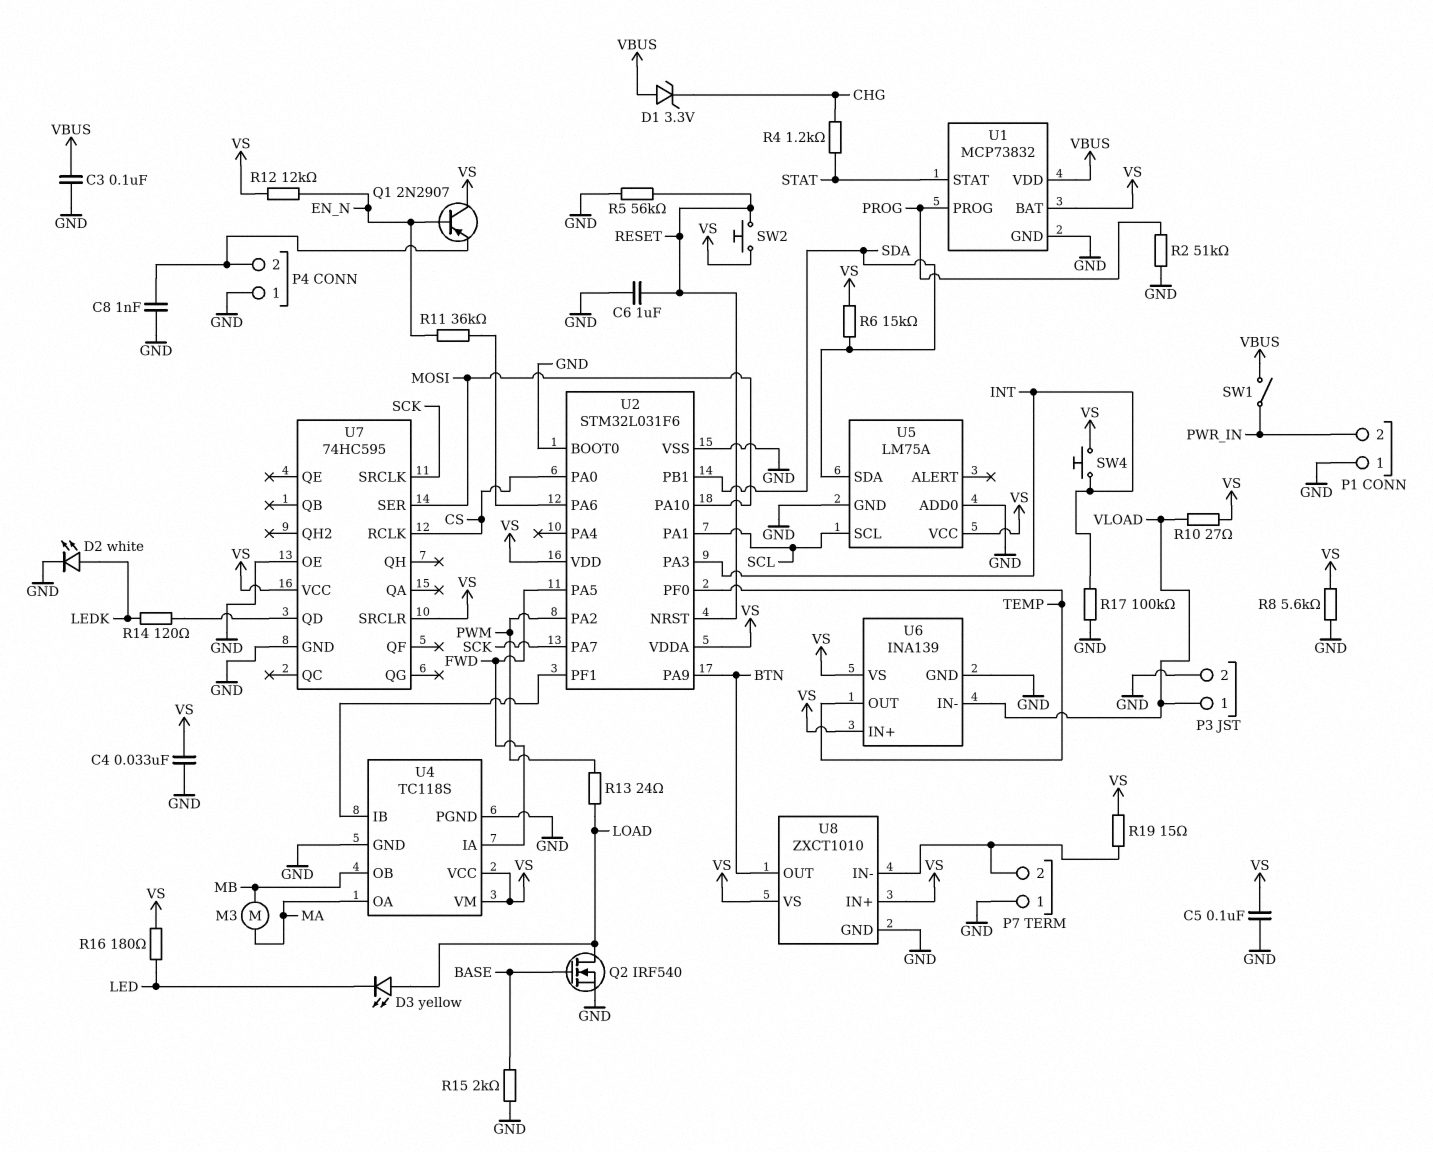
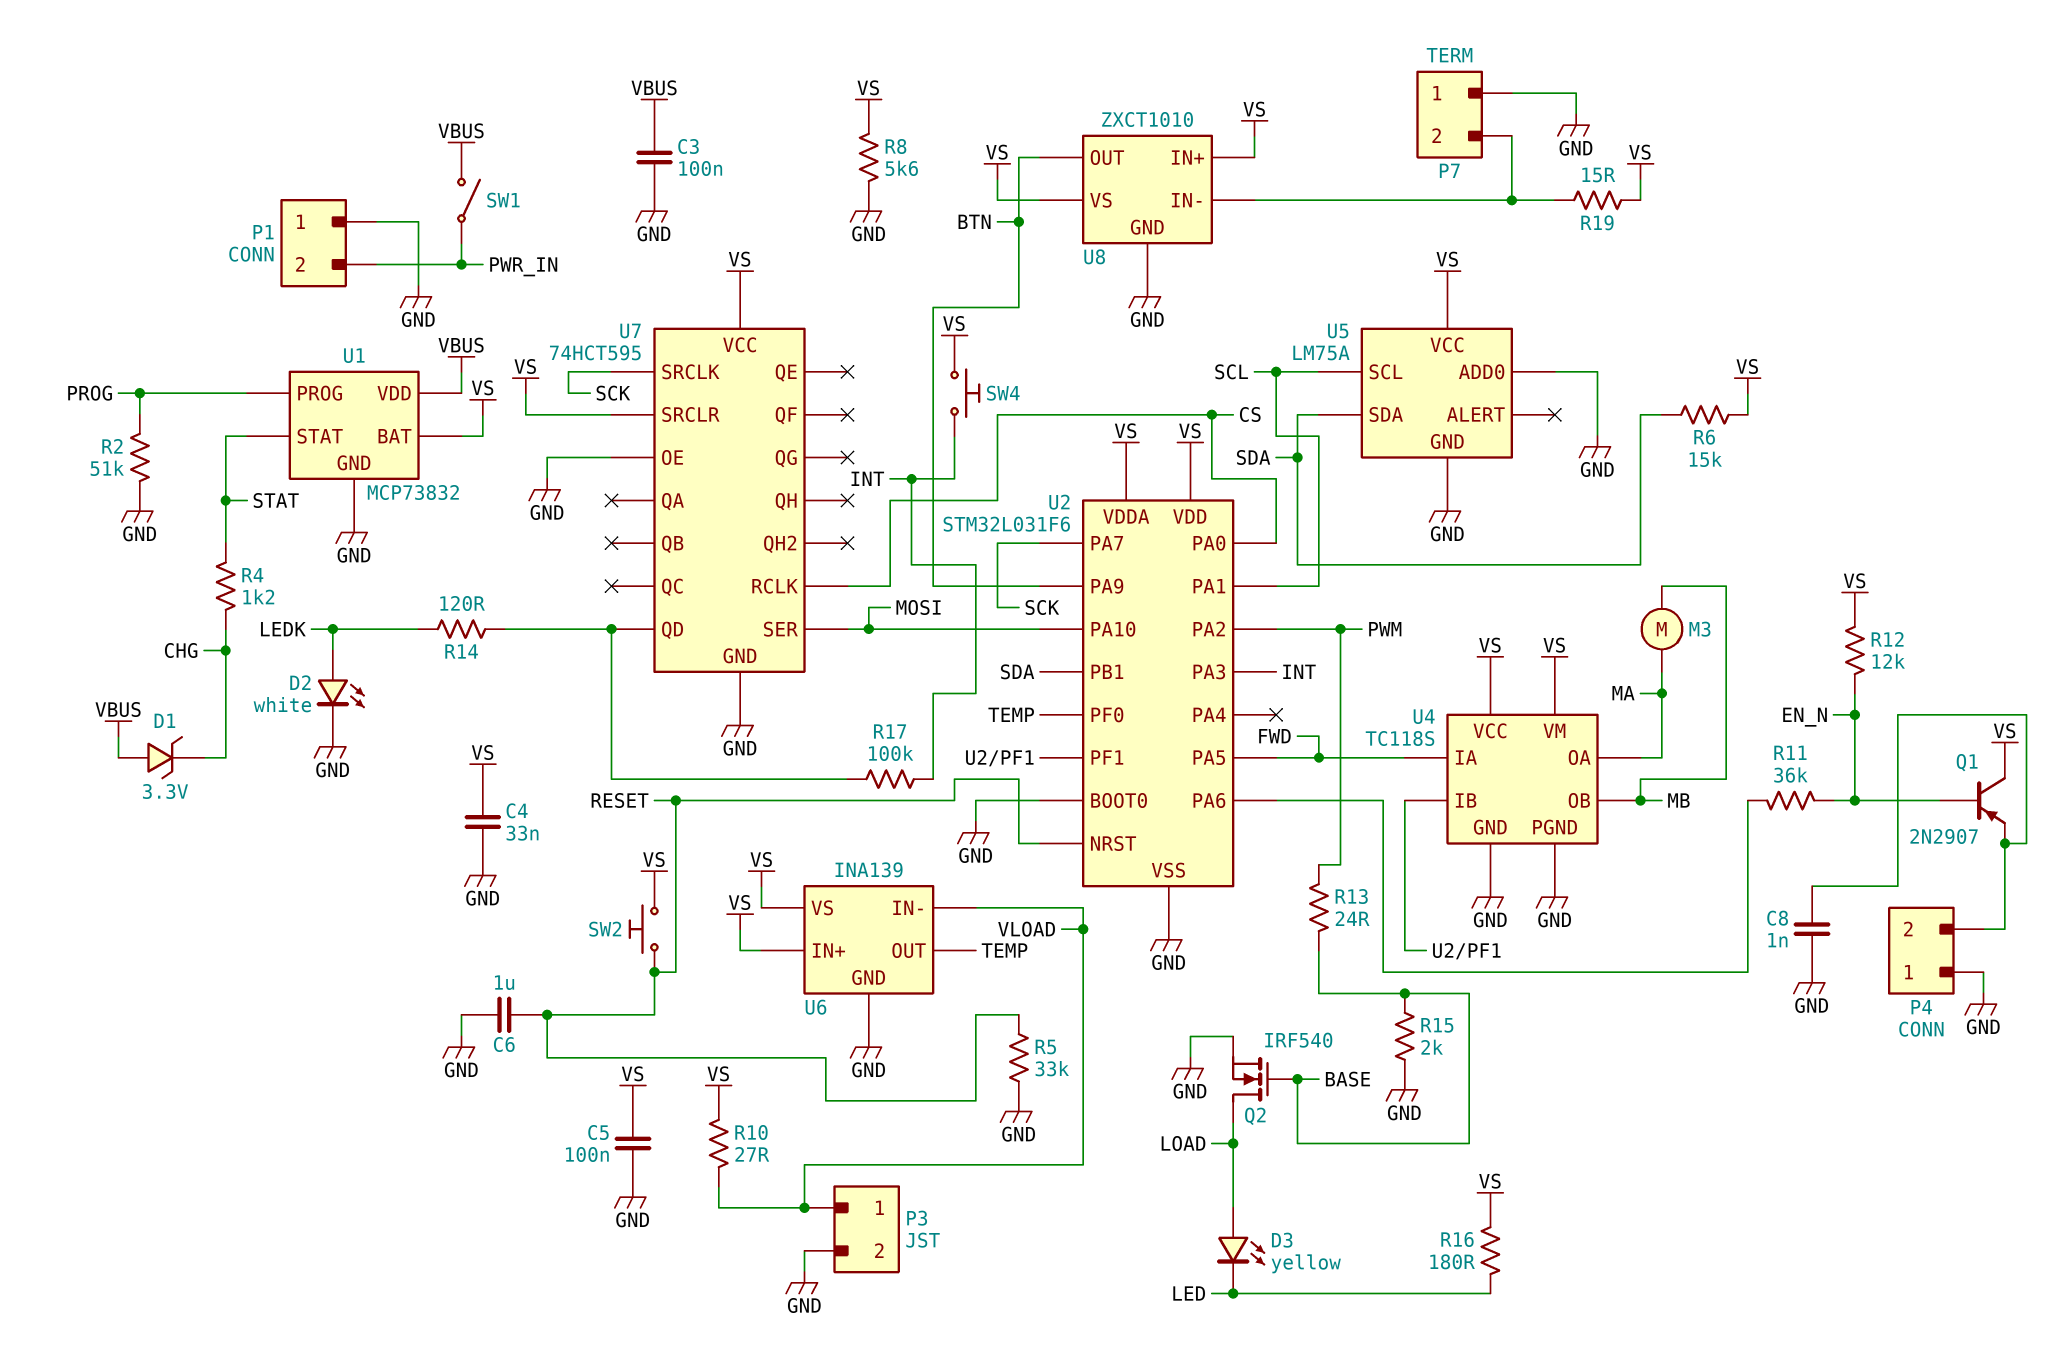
R5: 56k (GND, RESET) -> 33k (GND, RESET)
R13: 24 (LOAD, PWM) -> 24 (BASE, PWM)
R17: 100k (GND, INT) -> 100k (INT, U7/QD)
U7: 74HC595 -> 74HCT595

